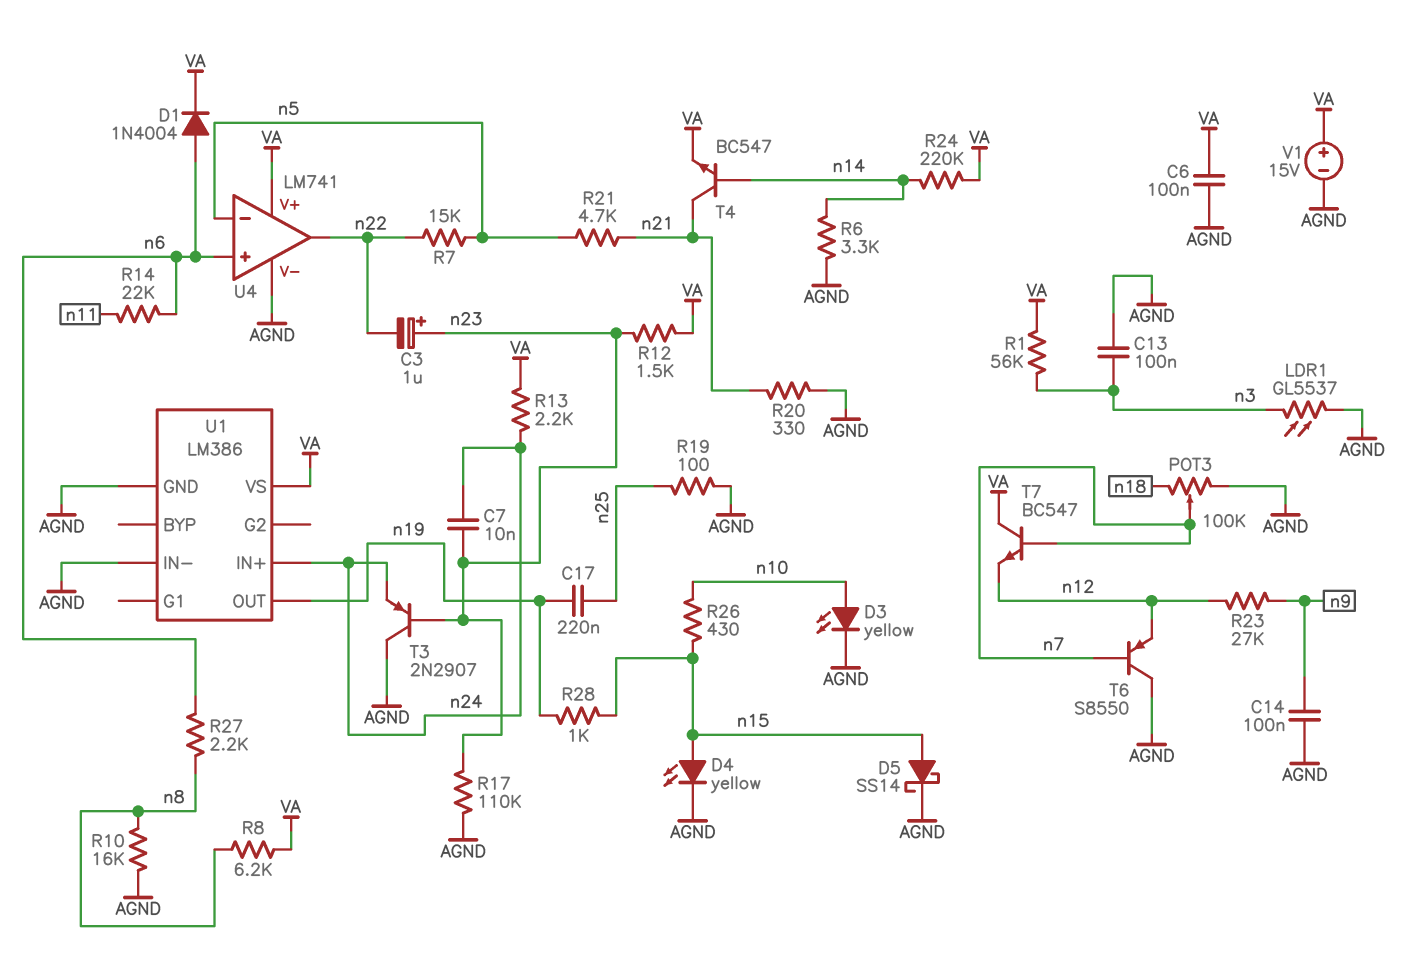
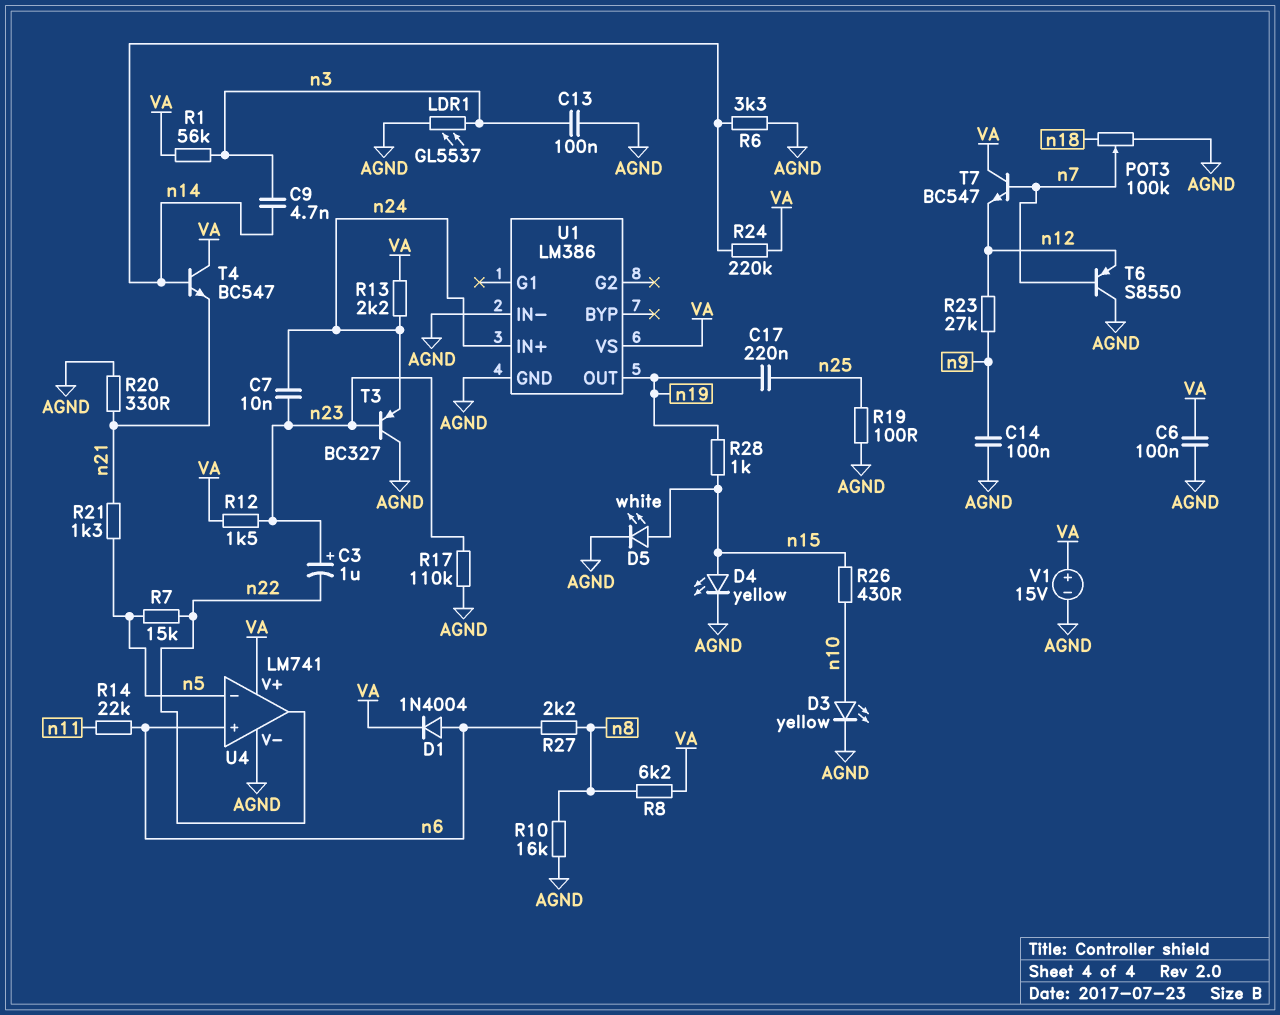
C9: none -> 4.7nF (n3, n14)
D5: schottky SS14 (A n15, K AGND) -> LED white (A n15, K AGND)
R21: 4.7k (n5, n21) -> 1.3k (n5, n21)
T3: PNP 2N2907 (B n23, C AGND, E n24) -> PNP BC327 (B n23, C AGND, E n24)
T4: NPN BC547 (B n14, C n21, E VA) -> NPN BC547 (B n14, C VA, E n21)

